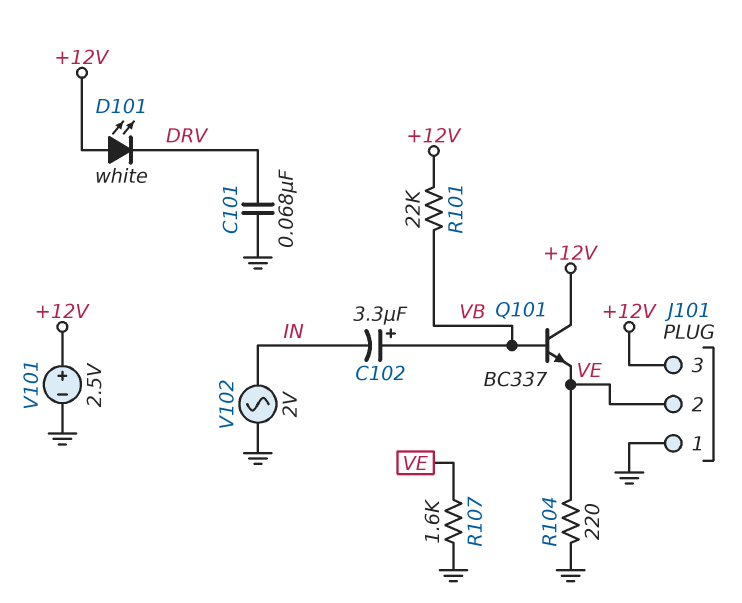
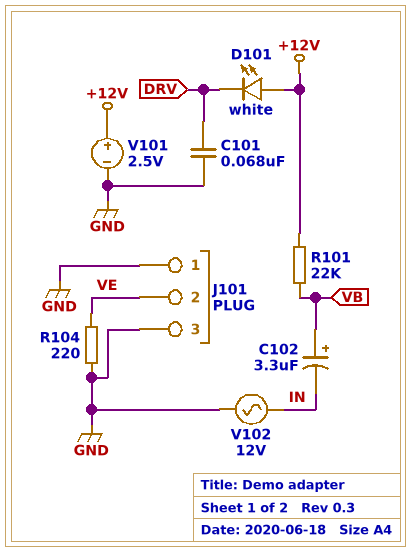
J101 pin 3: +12V -> GND
Q101: NPN BC337 (B VB, C +12V, E VE) -> none
R107: 1.6k (GND, VE) -> none
V102: AC 2V (GND, IN) -> AC 12V (GND, IN)

